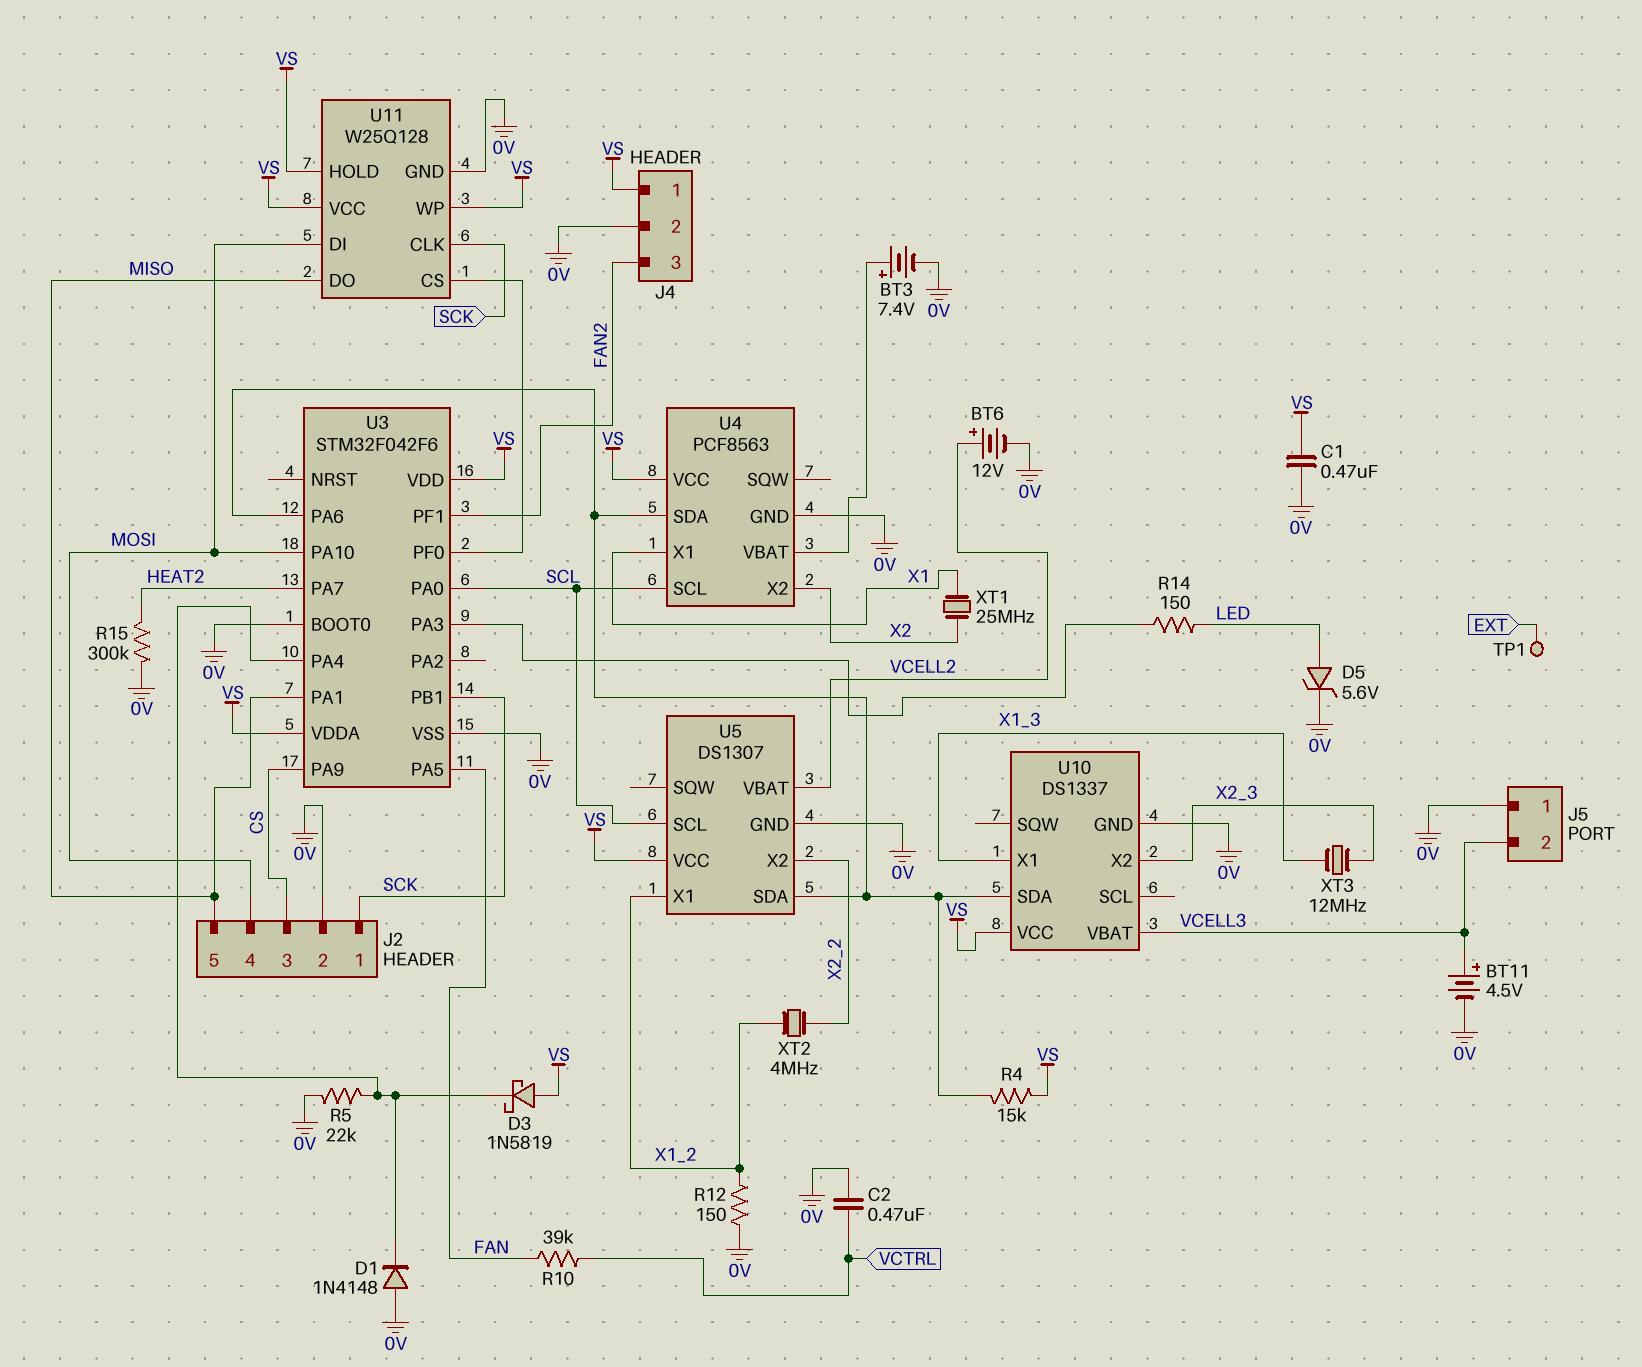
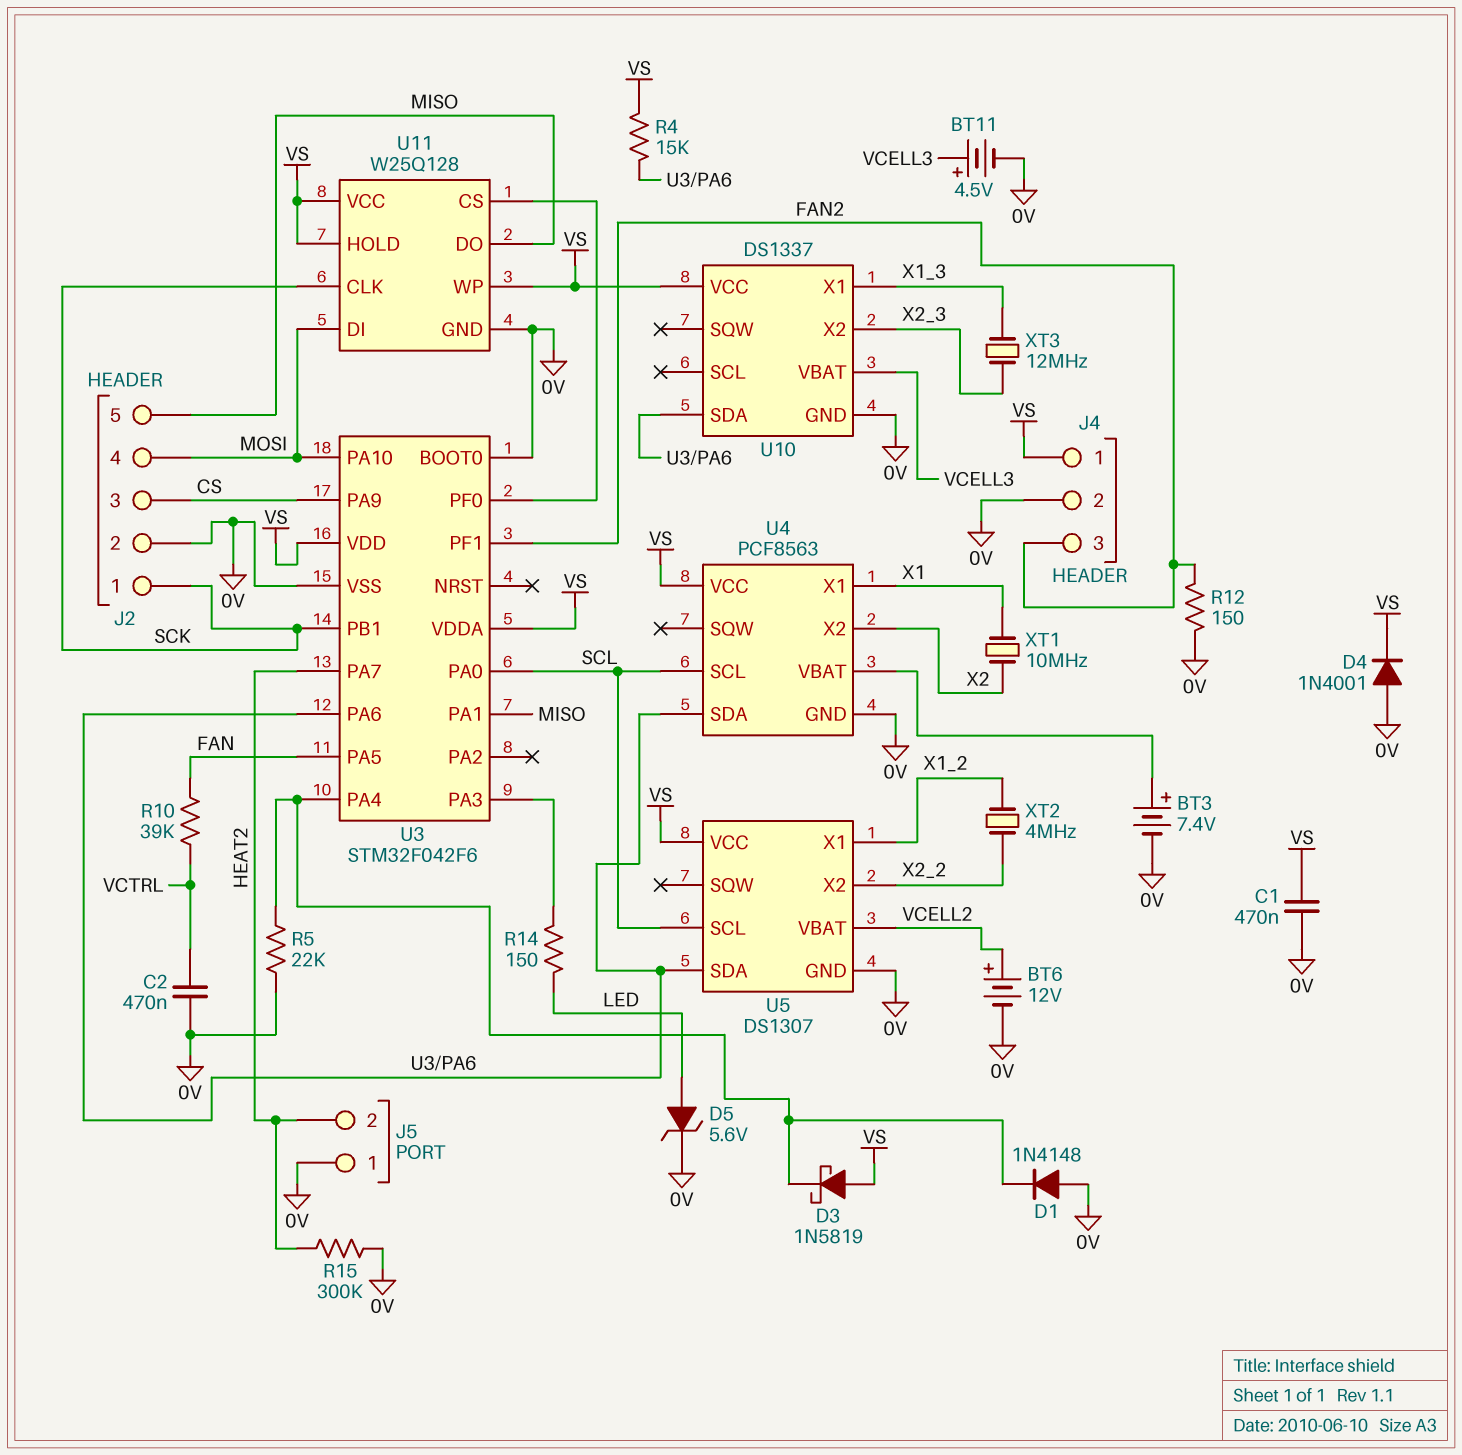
D4: none -> diode 1N4001 (A 0V, K VS)
J5 pin 2: VCELL3 -> HEAT2
R12: 150 (0V, X1_2) -> 150 (0V, FAN2)
TP1: test point (EXT) -> none
XT1: 25MHz (X1, X2) -> 10MHz (X1, X2)

